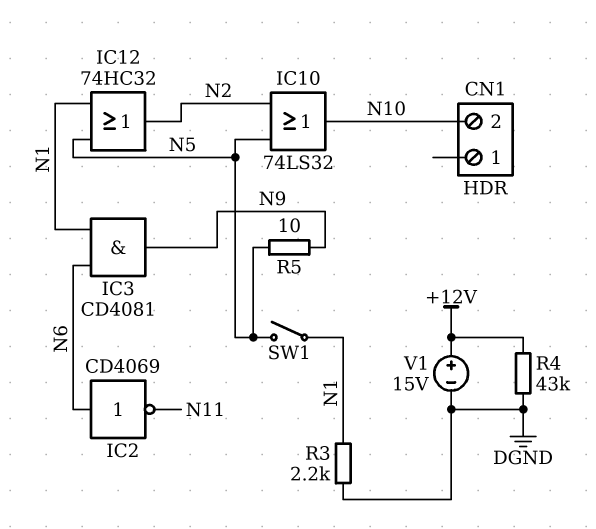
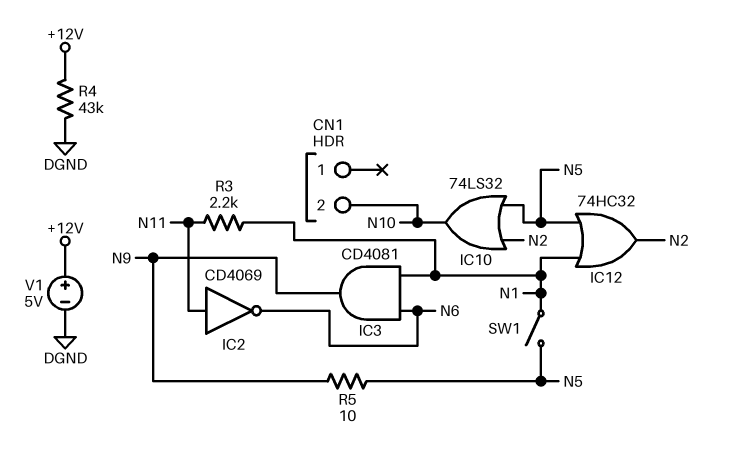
IC2: NOT CD4069 (in N6, out N11) -> NOT CD4069 (in N11, out N6)
R3: 2.2k (DGND, N1) -> 2.2k (N1, N11)
V1: 15V (plus +12V, minus DGND) -> 5V (plus +12V, minus DGND)

